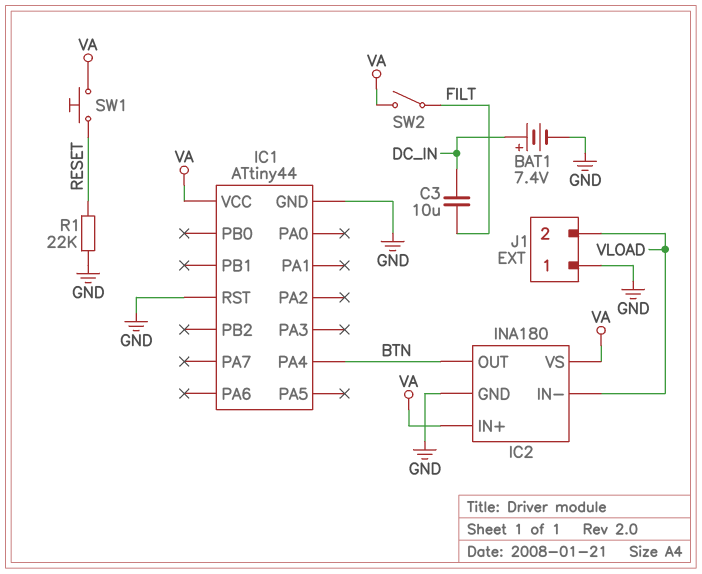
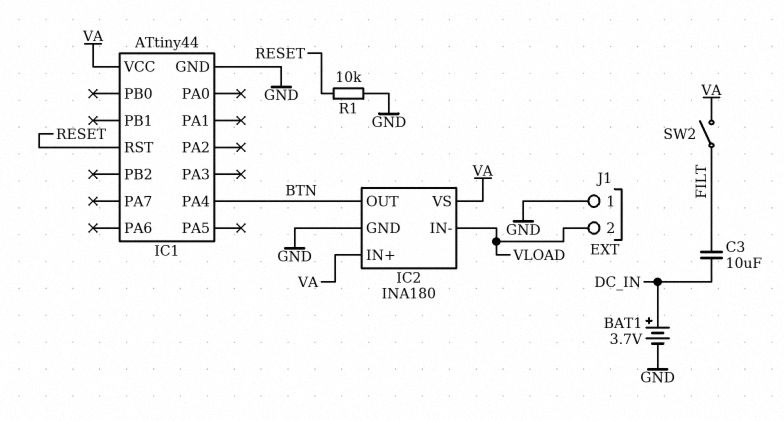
BAT1: 7.4V (plus DC_IN, minus GND) -> 3.7V (plus DC_IN, minus GND)
IC1 pin RST: GND -> RESET
R1: 22k (GND, RESET) -> 10k (GND, RESET)
SW1: button (RESET, VA) -> none

